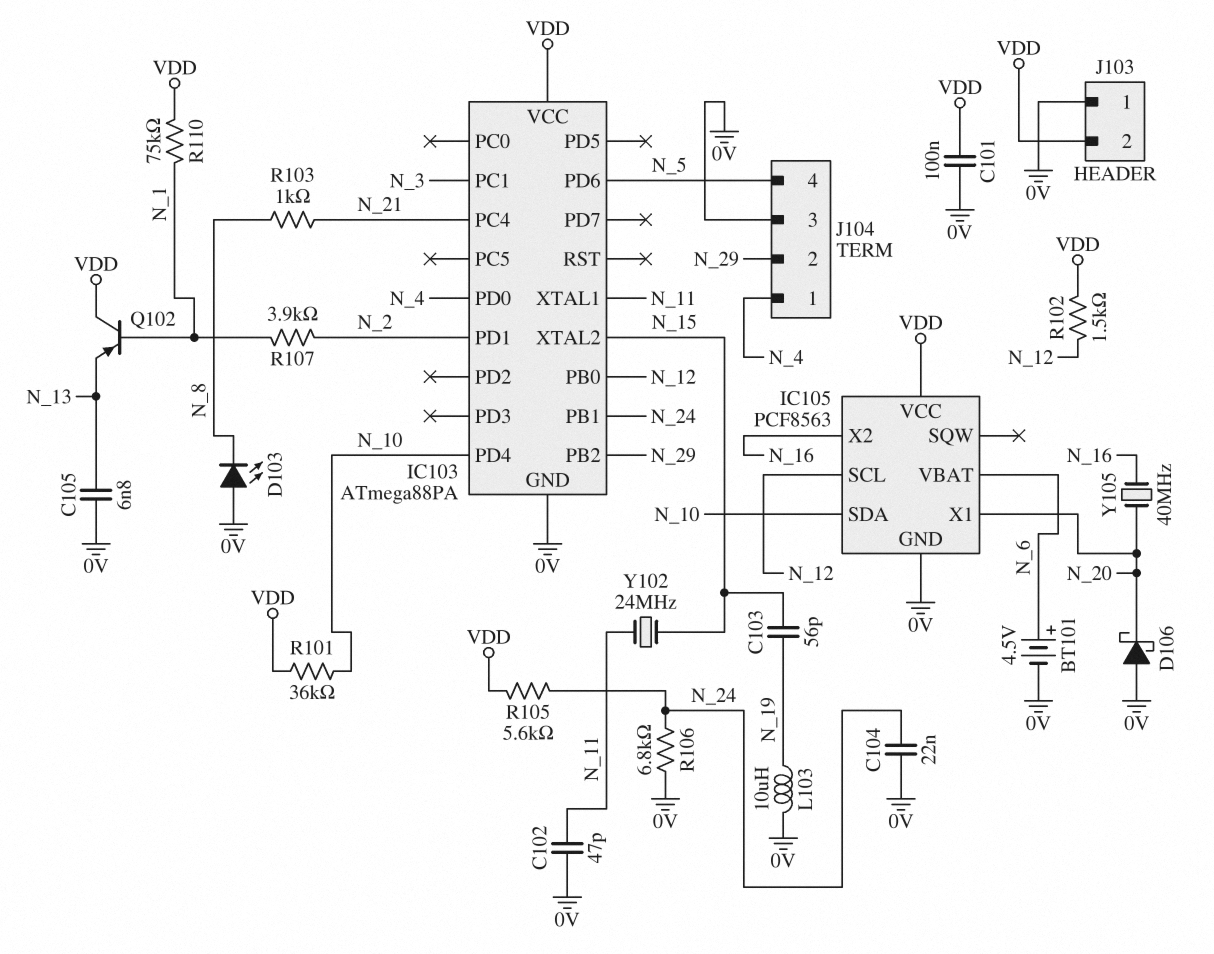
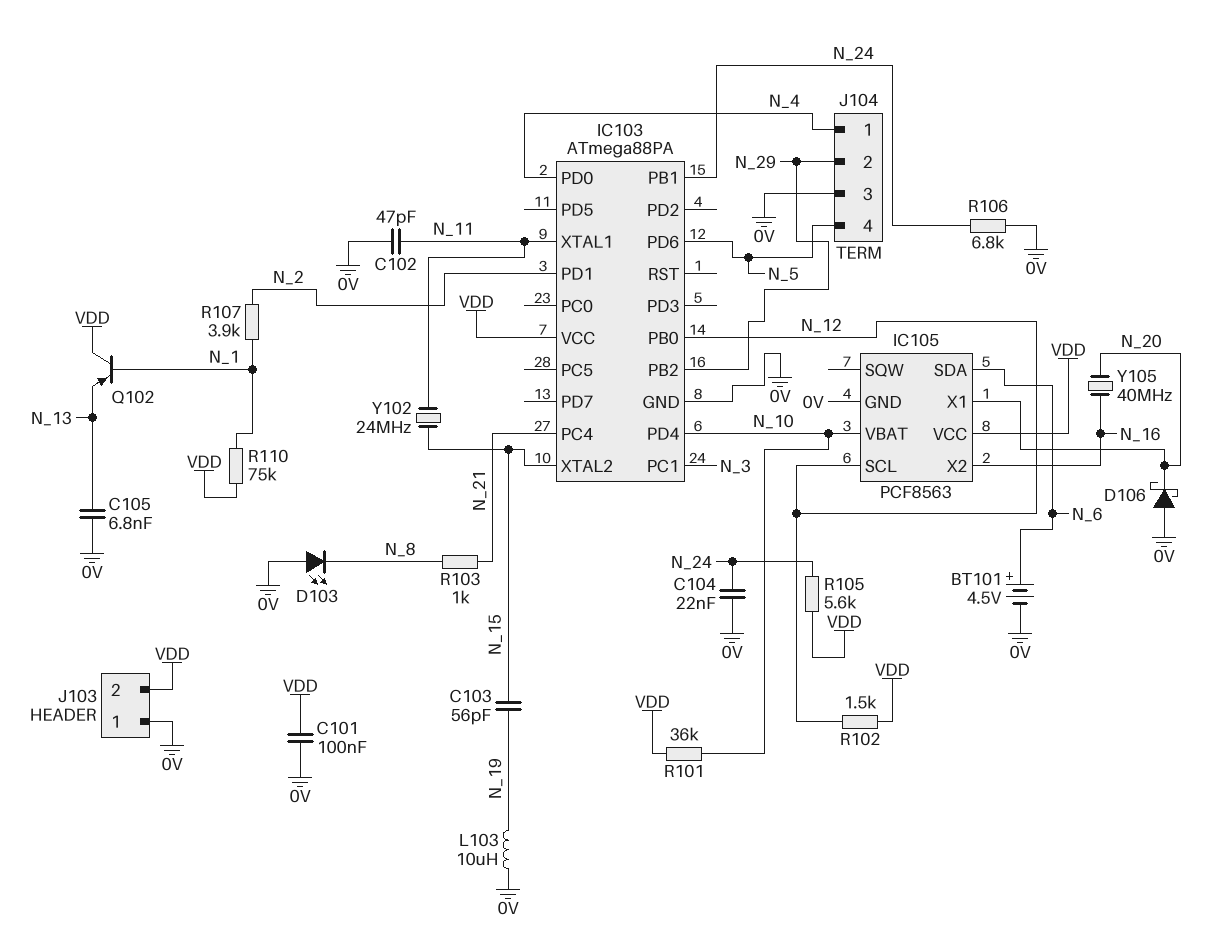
IC105 pin SDA: N_10 -> N_6
IC105 pin VBAT: N_6 -> N_10

